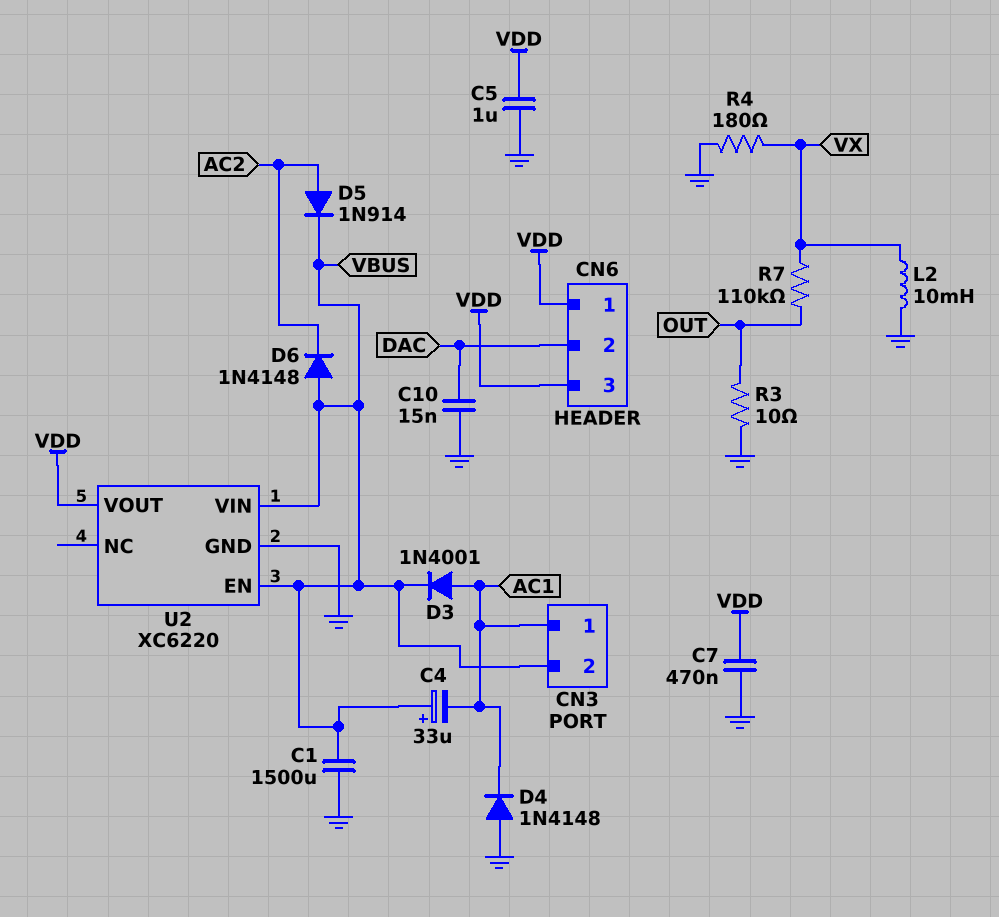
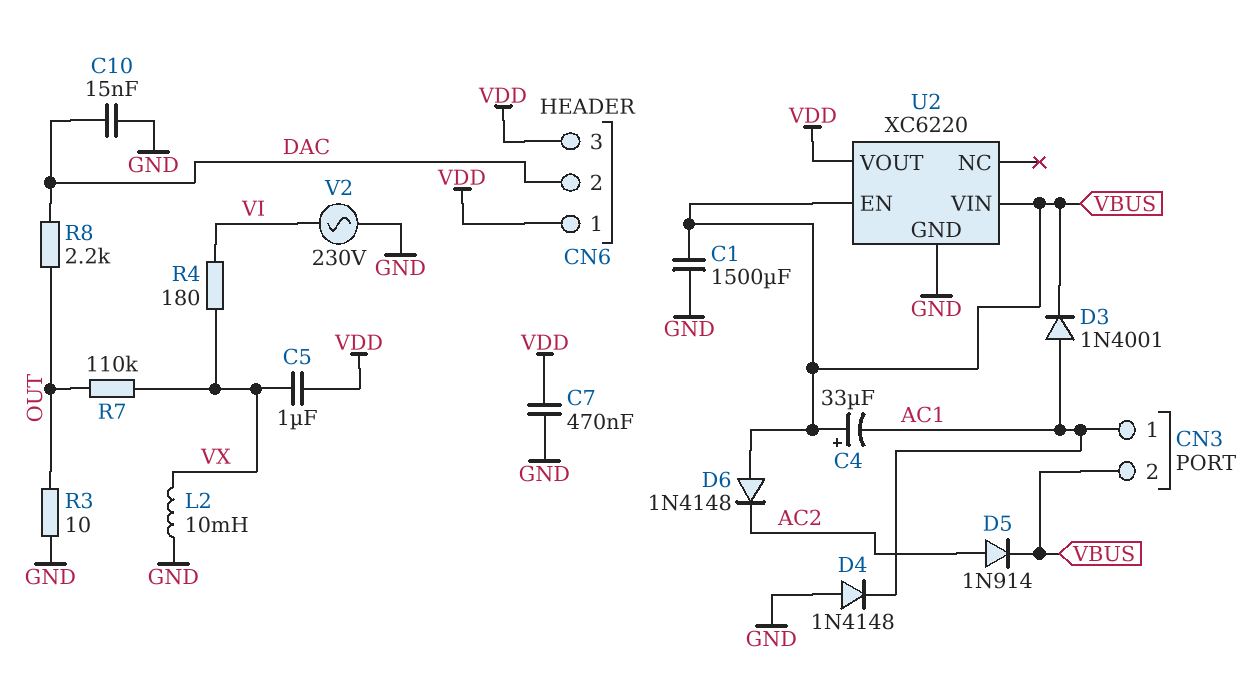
C5: 1uF (GND, VDD) -> 1uF (VDD, VX)
R4: 180 (GND, VX) -> 180 (VI, VX)
R8: none -> 2.2k (DAC, OUT)
V2: none -> AC 230V (GND, VI)

